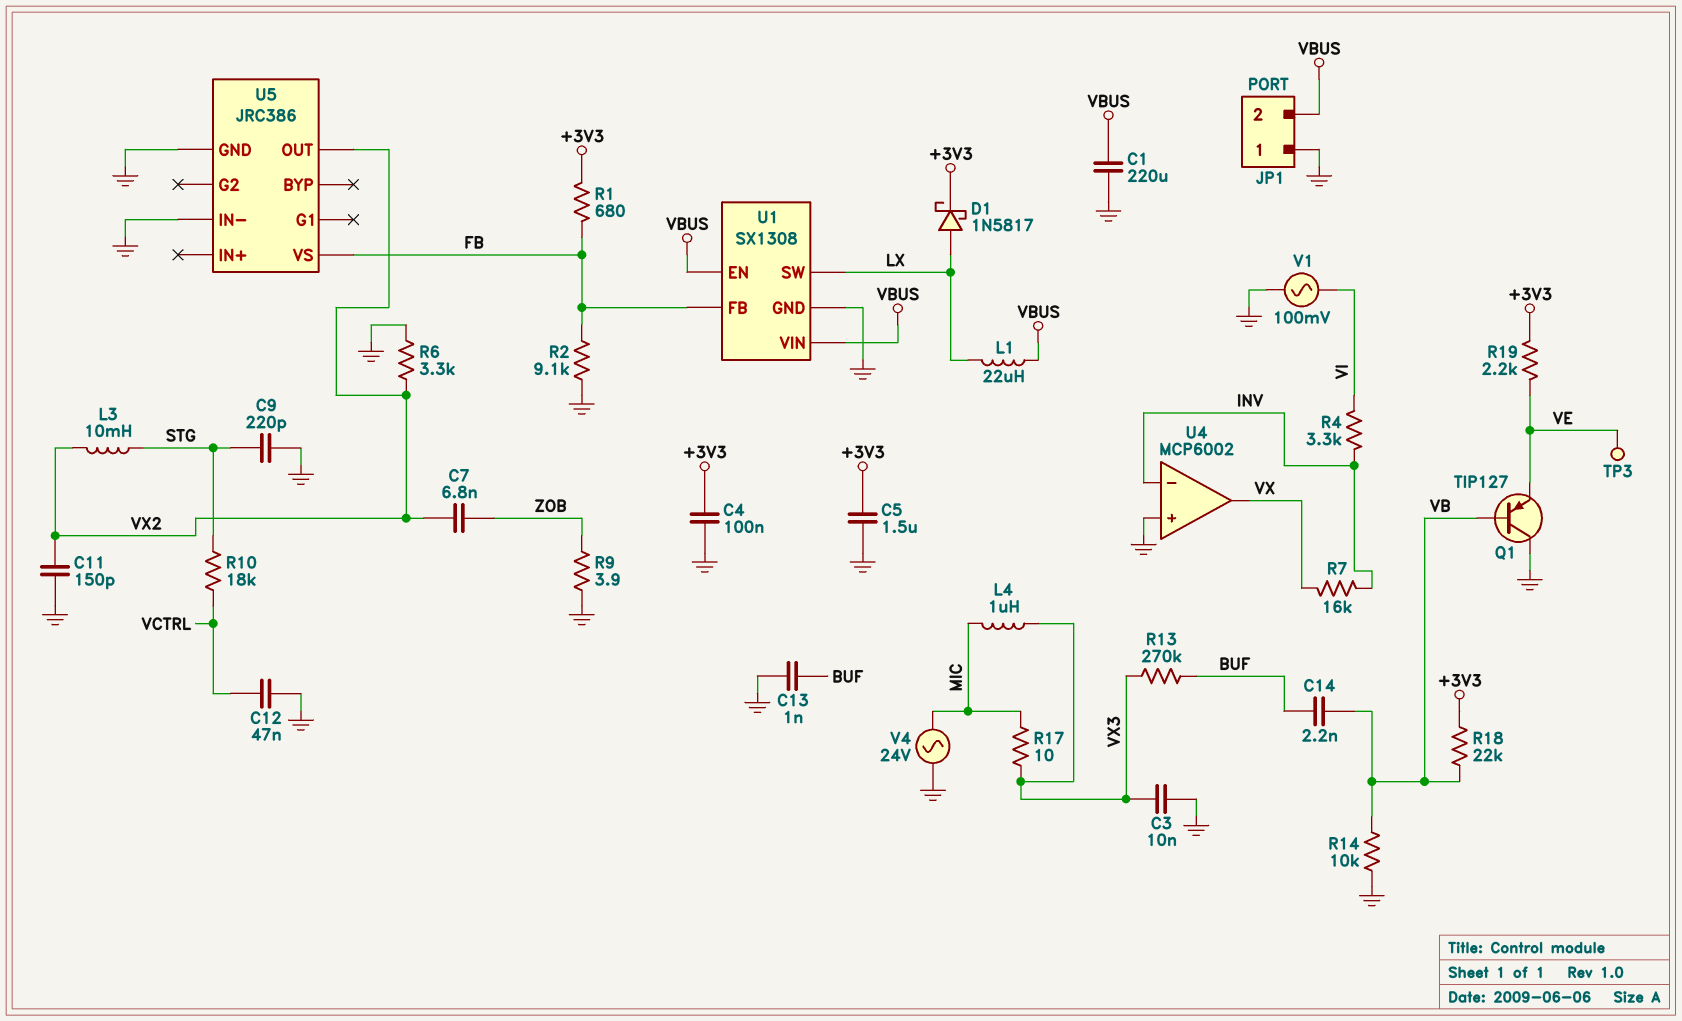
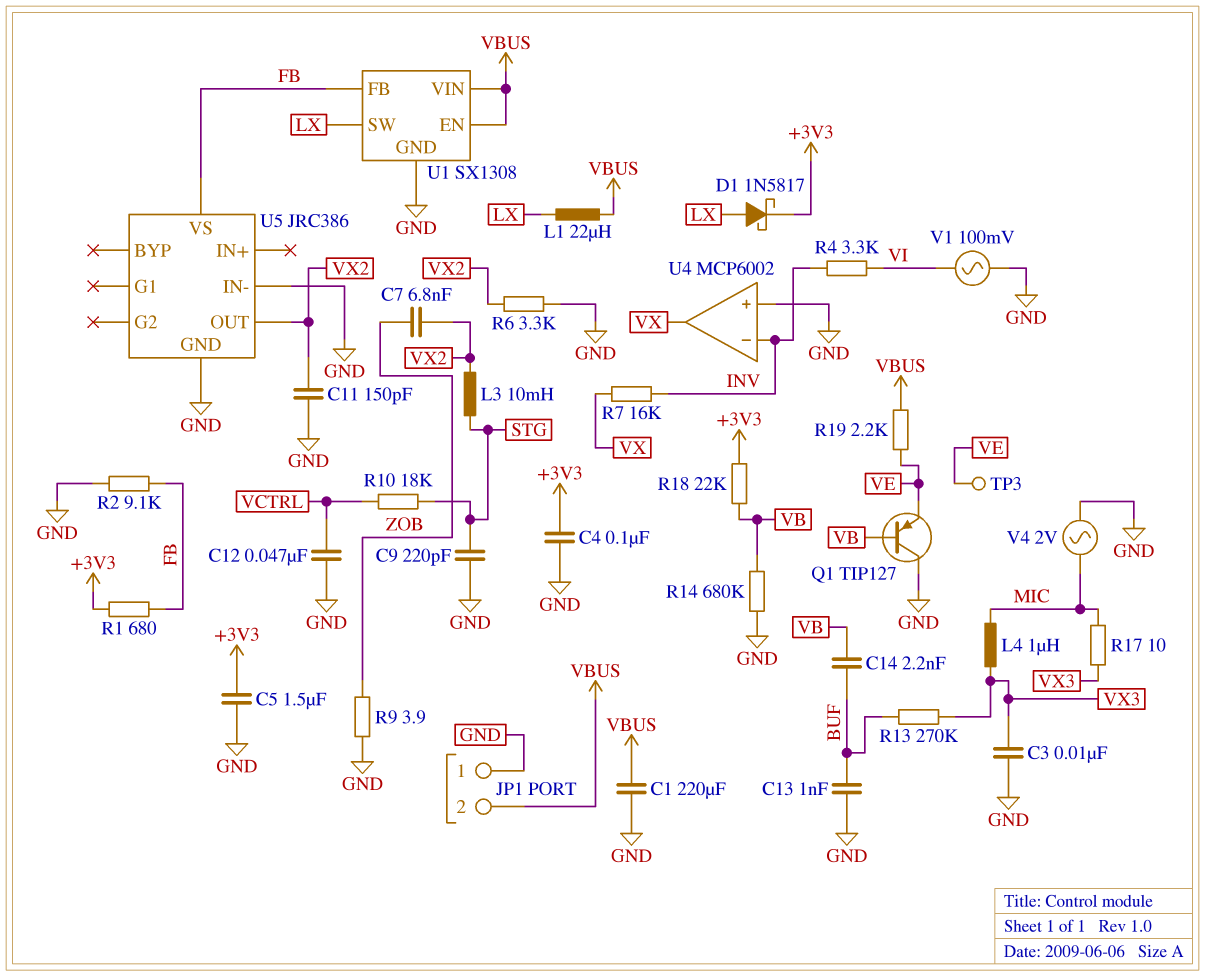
R14: 10k (GND, VB) -> 680k (GND, VB)
R19: 2.2k (+3V3, VE) -> 2.2k (VBUS, VE)
V4: AC 24V (GND, MIC) -> AC 2V (GND, MIC)

